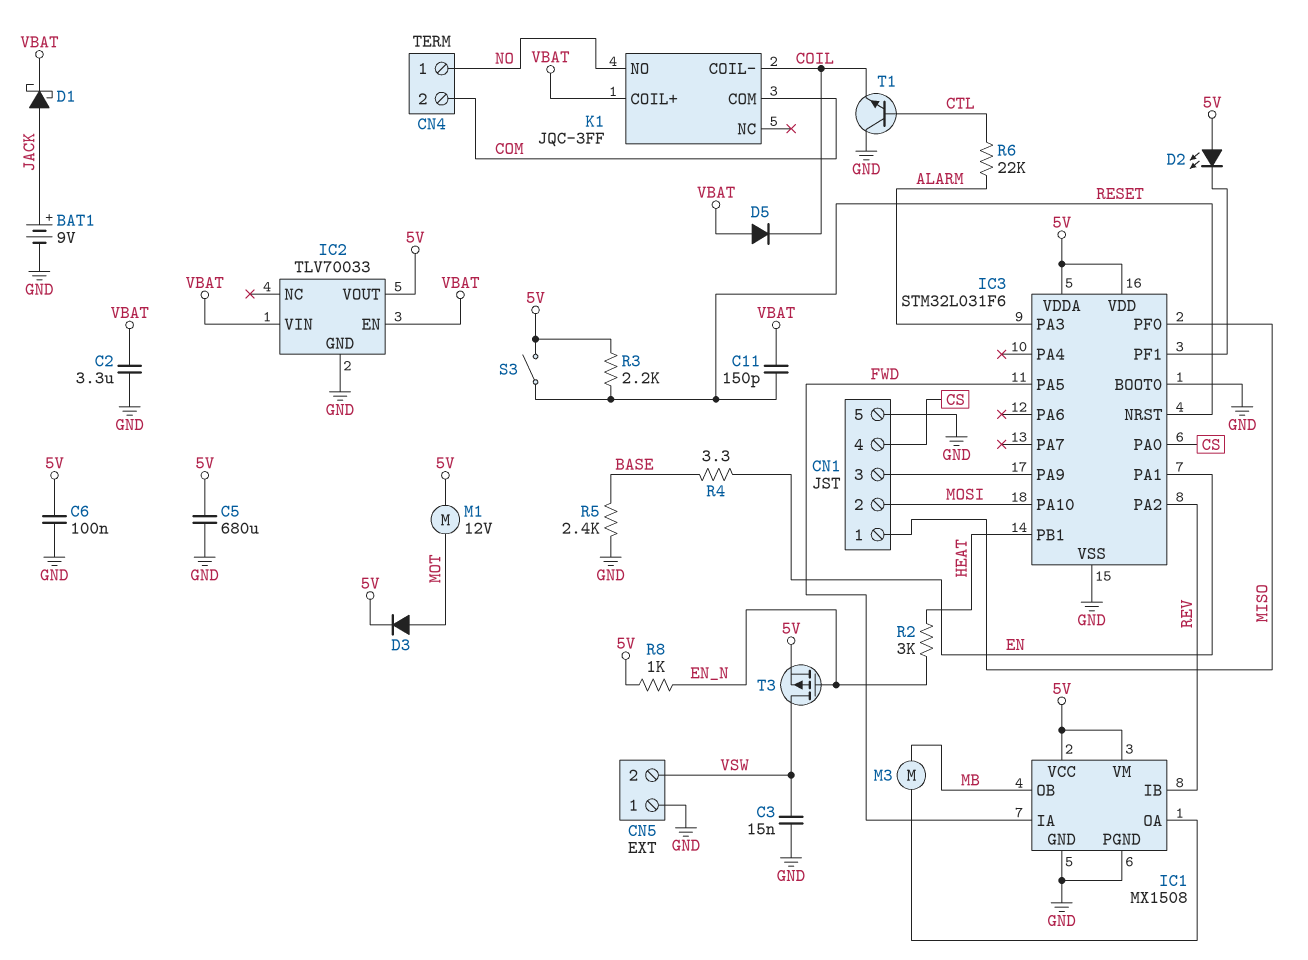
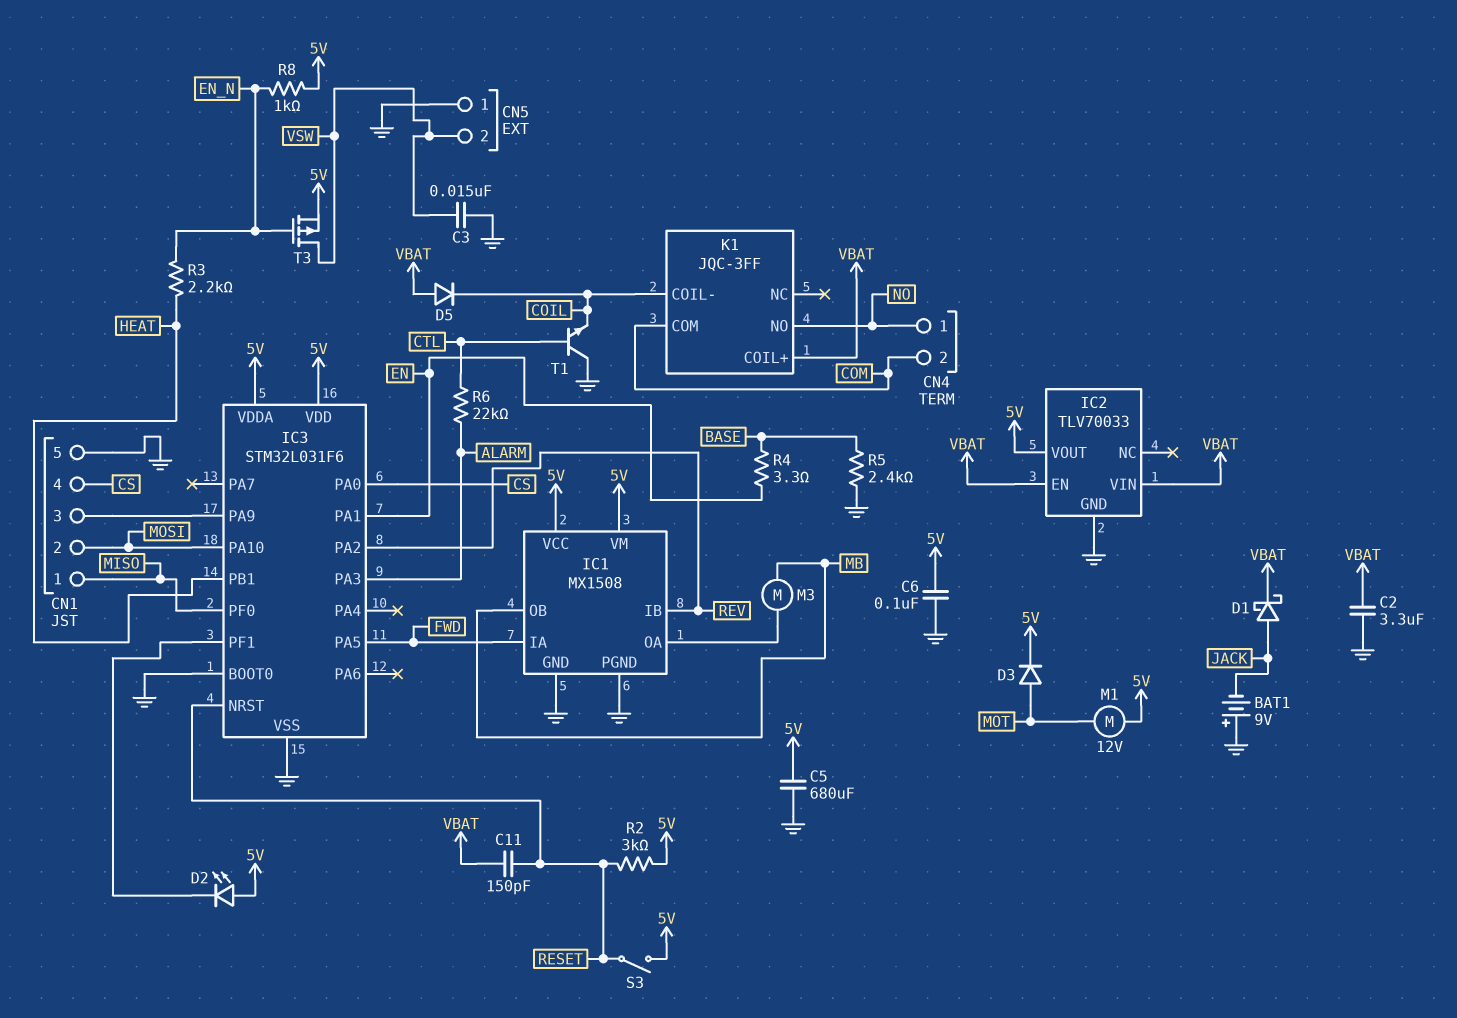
BAT1: 9V (plus JACK, minus GND) -> 9V (plus GND, minus JACK)
R2: 3k (EN_N, HEAT) -> 3k (5V, RESET)
R3: 2.2k (5V, RESET) -> 2.2k (EN_N, HEAT)

